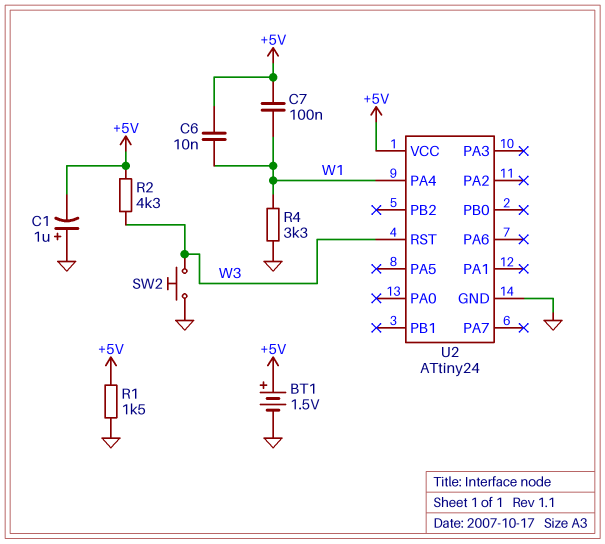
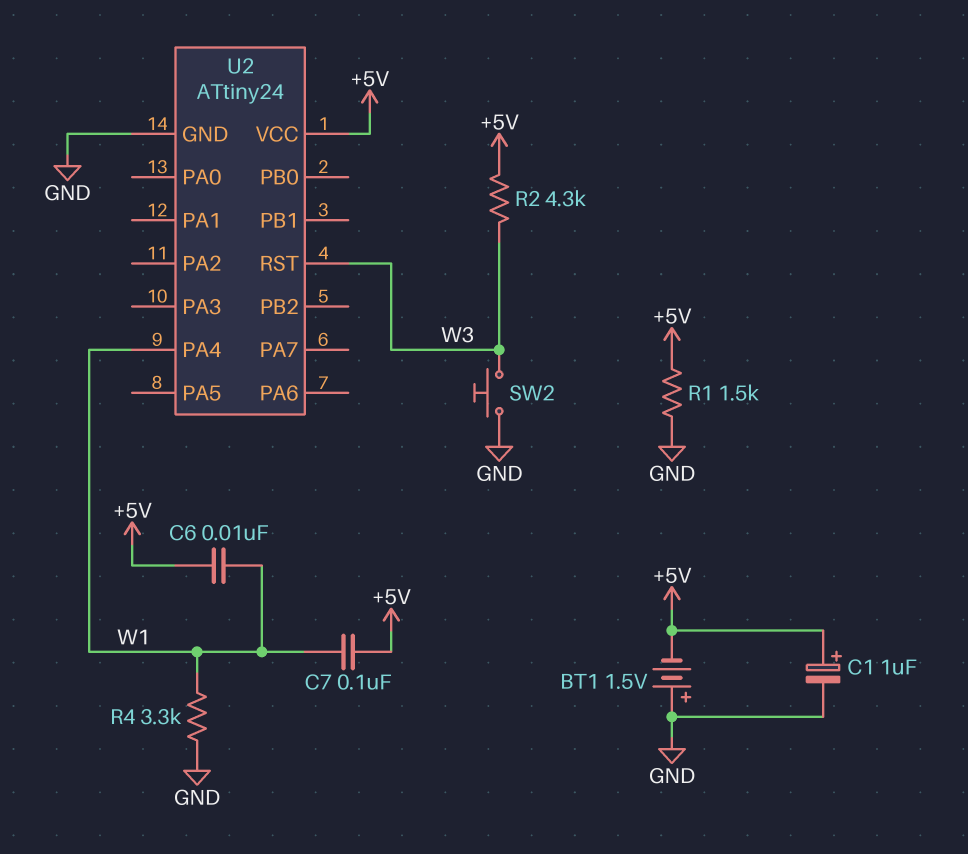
BT1: 1.5V (plus +5V, minus GND) -> 1.5V (plus GND, minus +5V)
C1: 1uF (plus GND, minus +5V) -> 1uF (plus +5V, minus GND)

